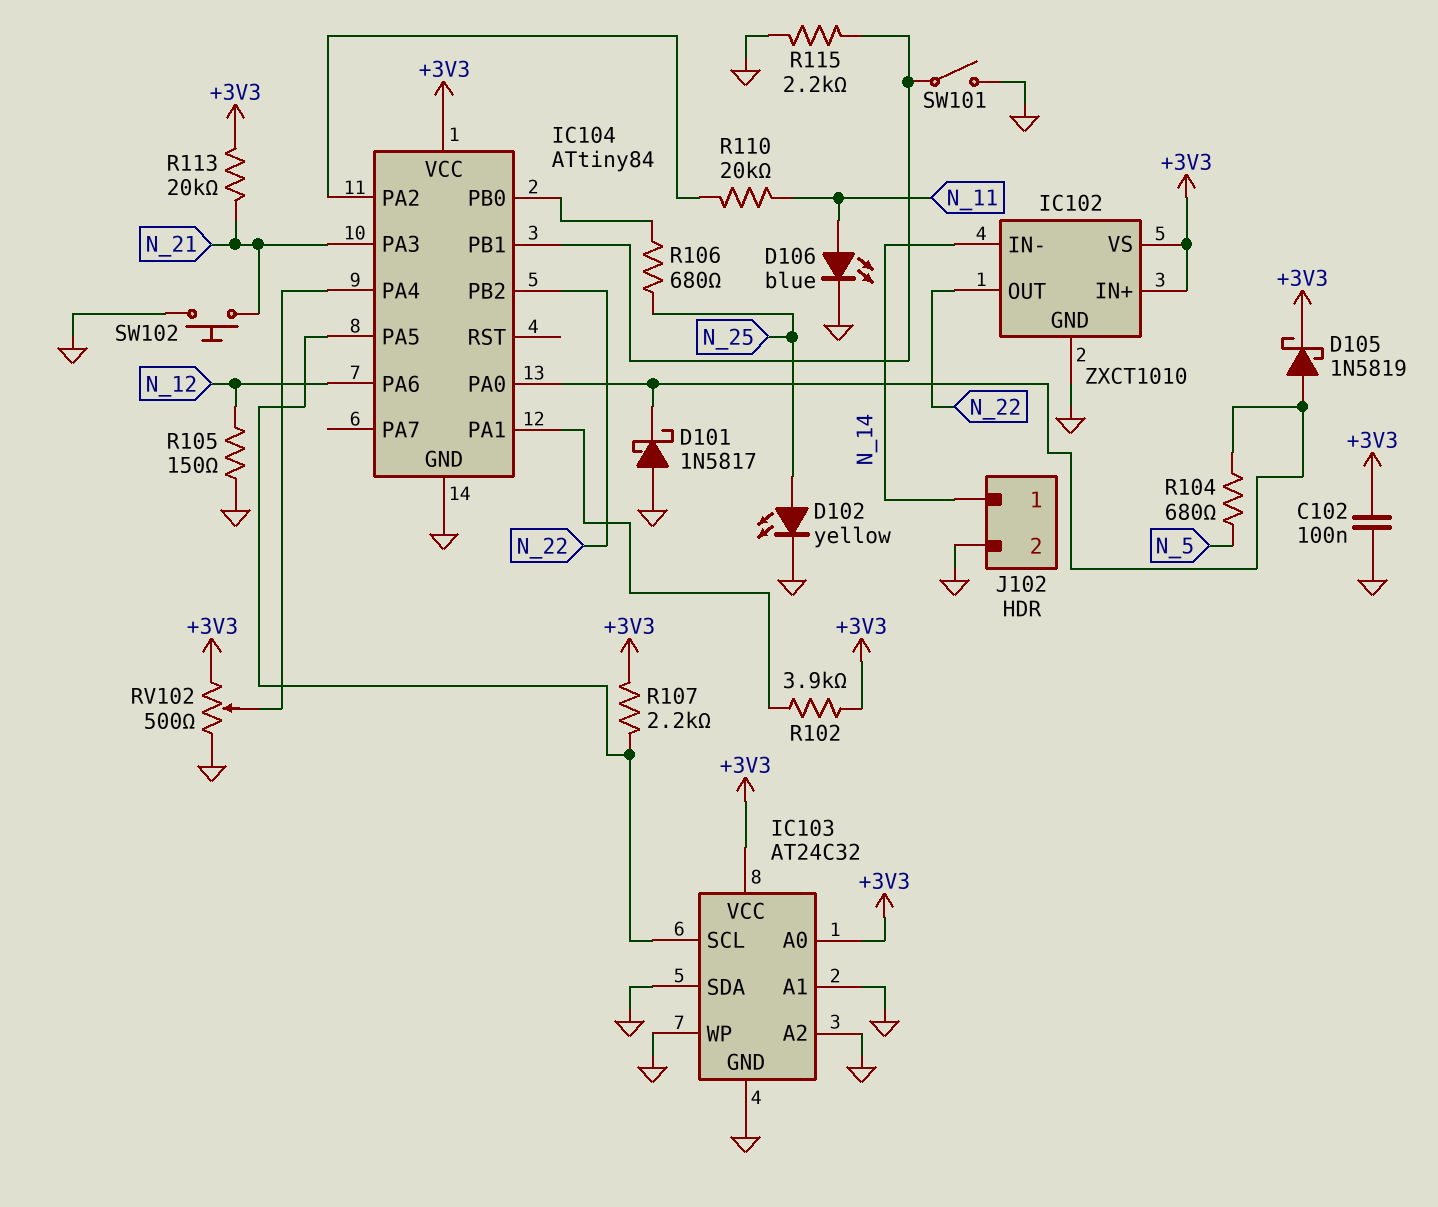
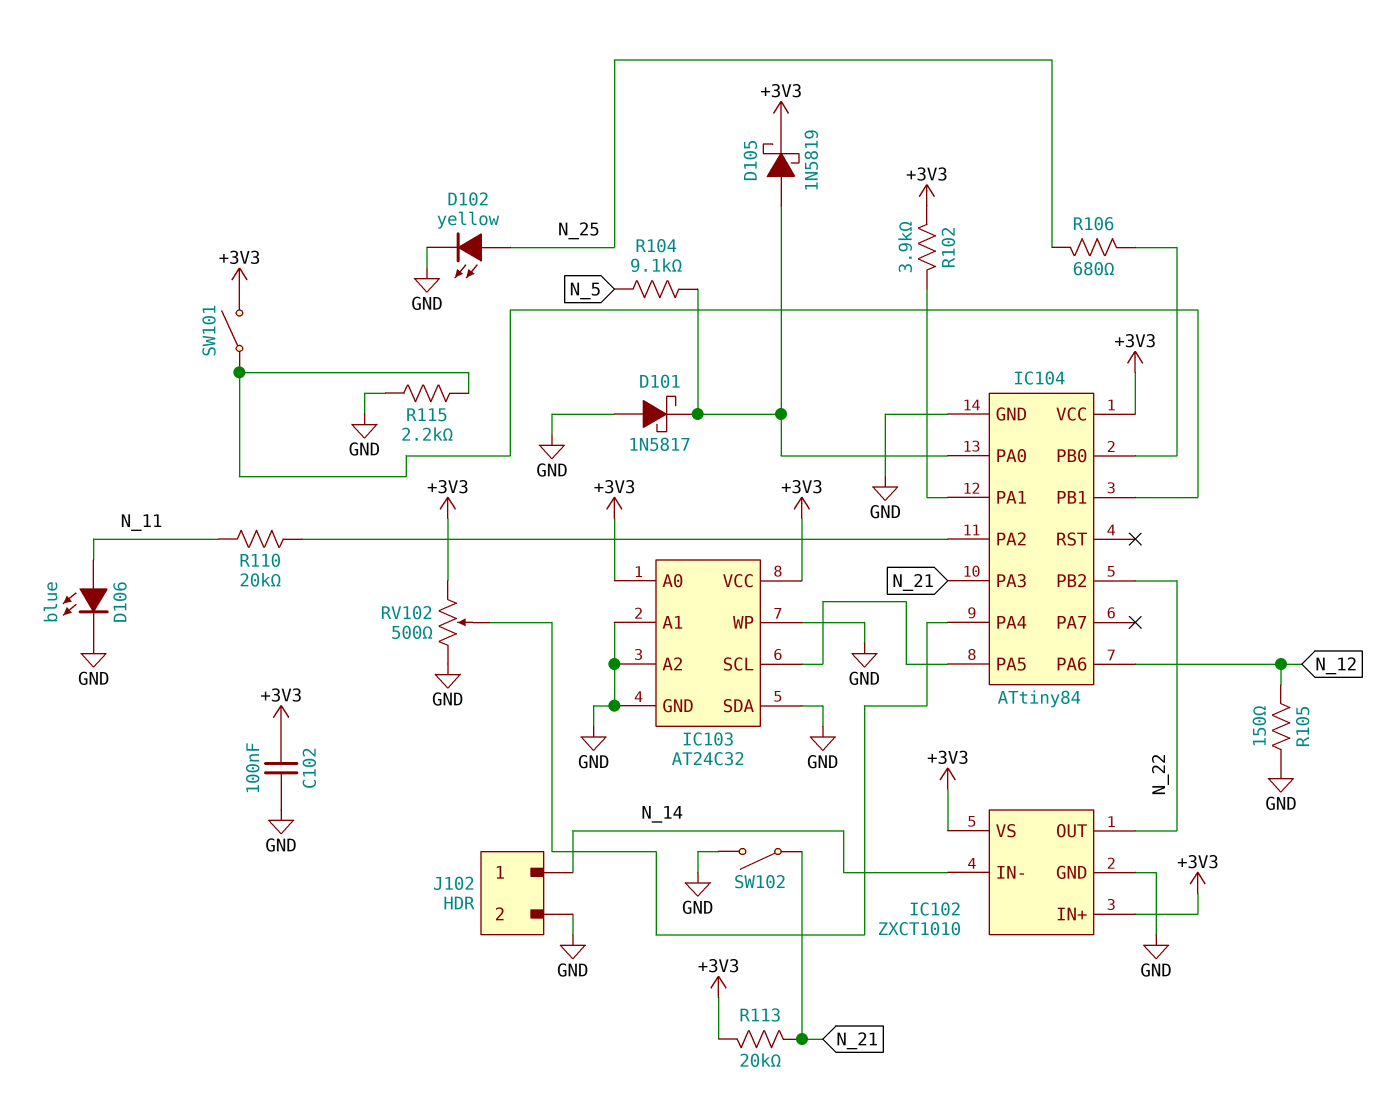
R104: 680 (IC104/PA0, N_5) -> 9.1k (IC104/PA0, N_5)
R107: 2.2k (+3V3, IC103/SCL) -> none
SW101: switch (GND, IC104/PB1) -> switch (+3V3, IC104/PB1)
SW102: button (GND, N_21) -> switch (GND, N_21)

